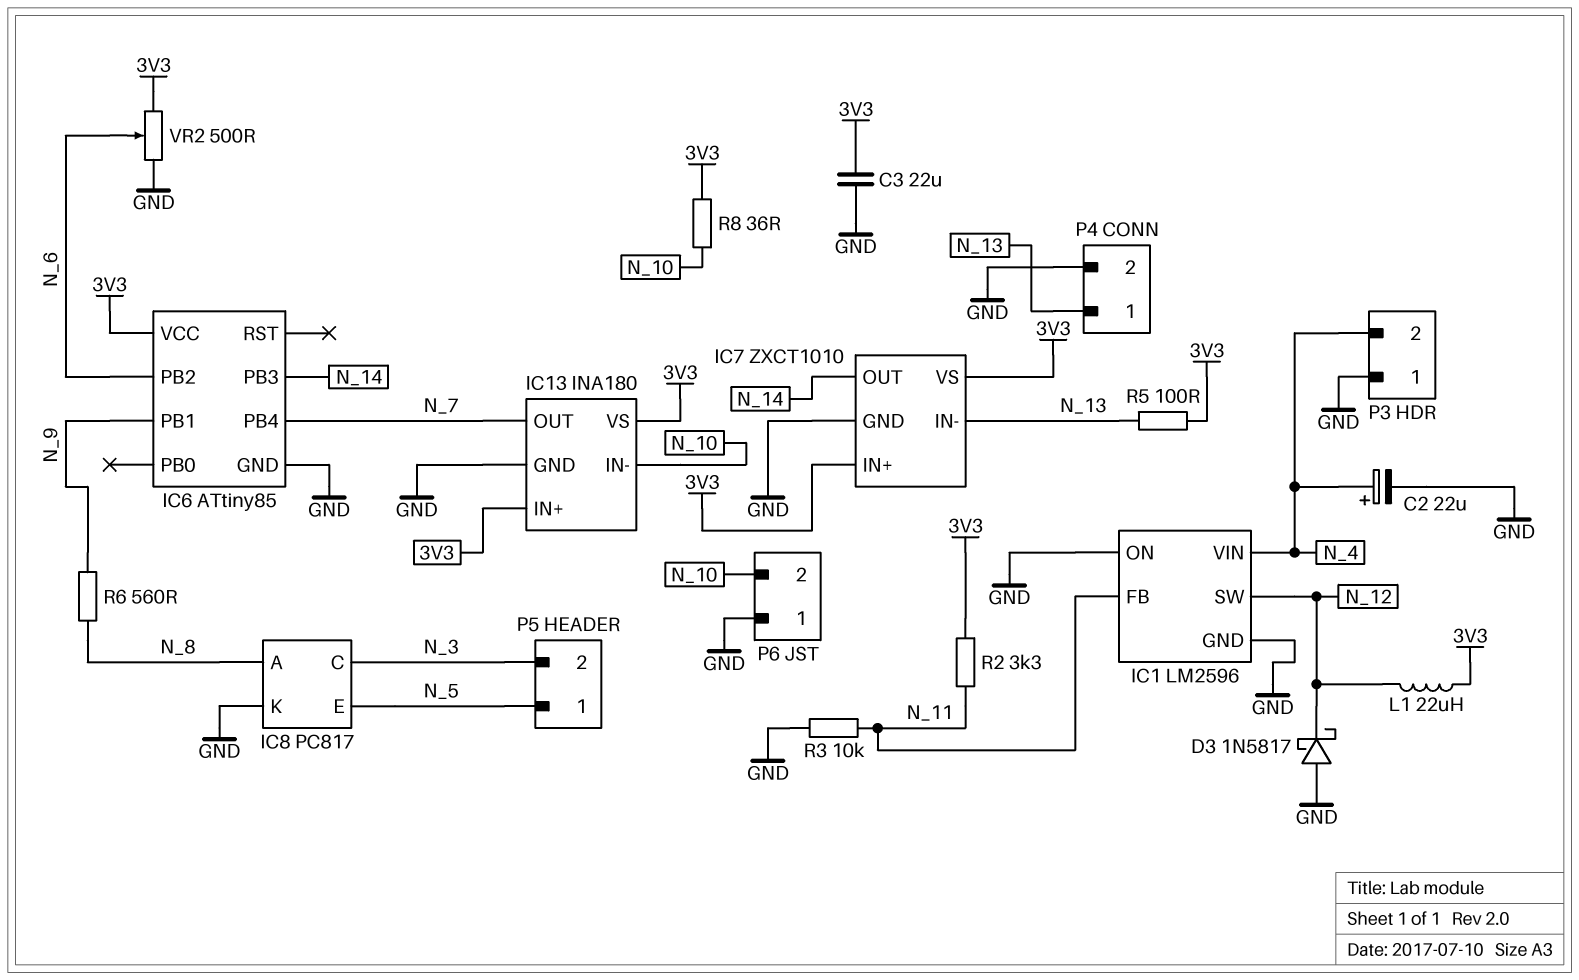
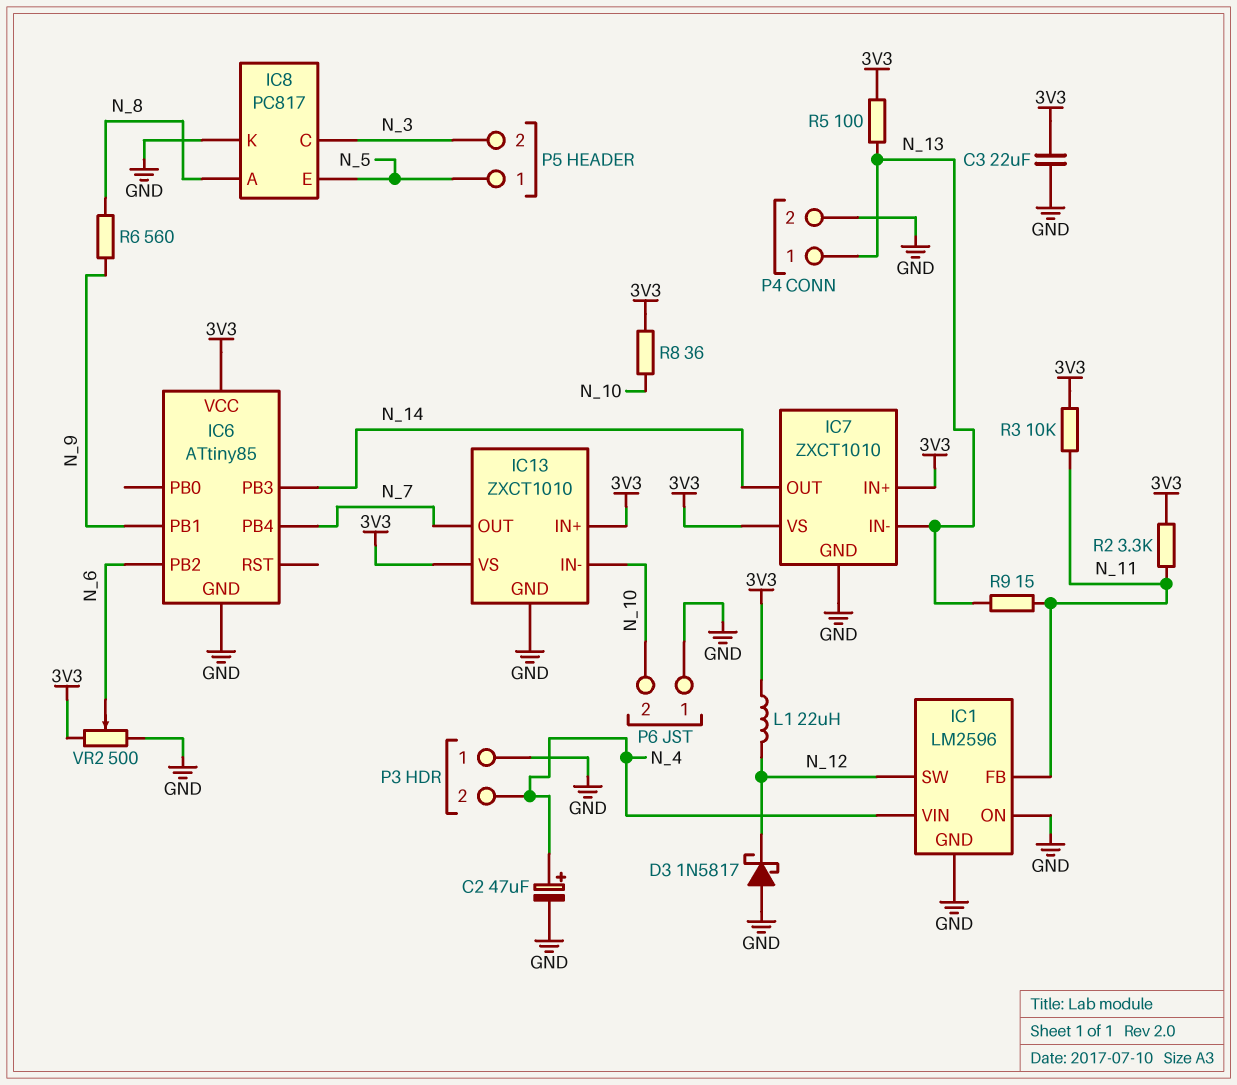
C2: 22uF (plus N_4, minus GND) -> 47uF (plus N_4, minus GND)
IC13: INA180 -> ZXCT1010
R3: 10k (GND, N_11) -> 10k (3V3, N_11)
R9: none -> 15 (N_11, N_13)

